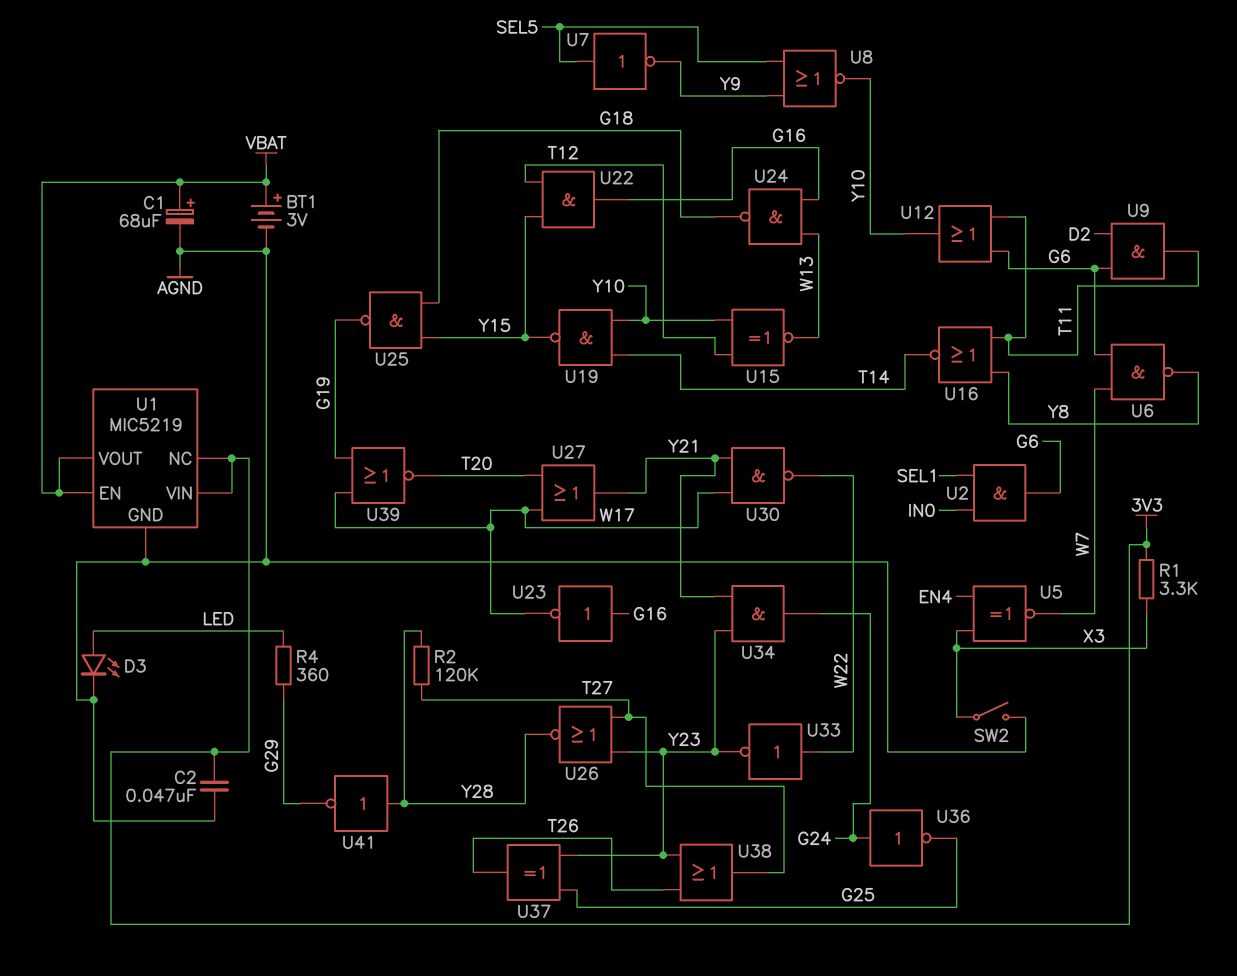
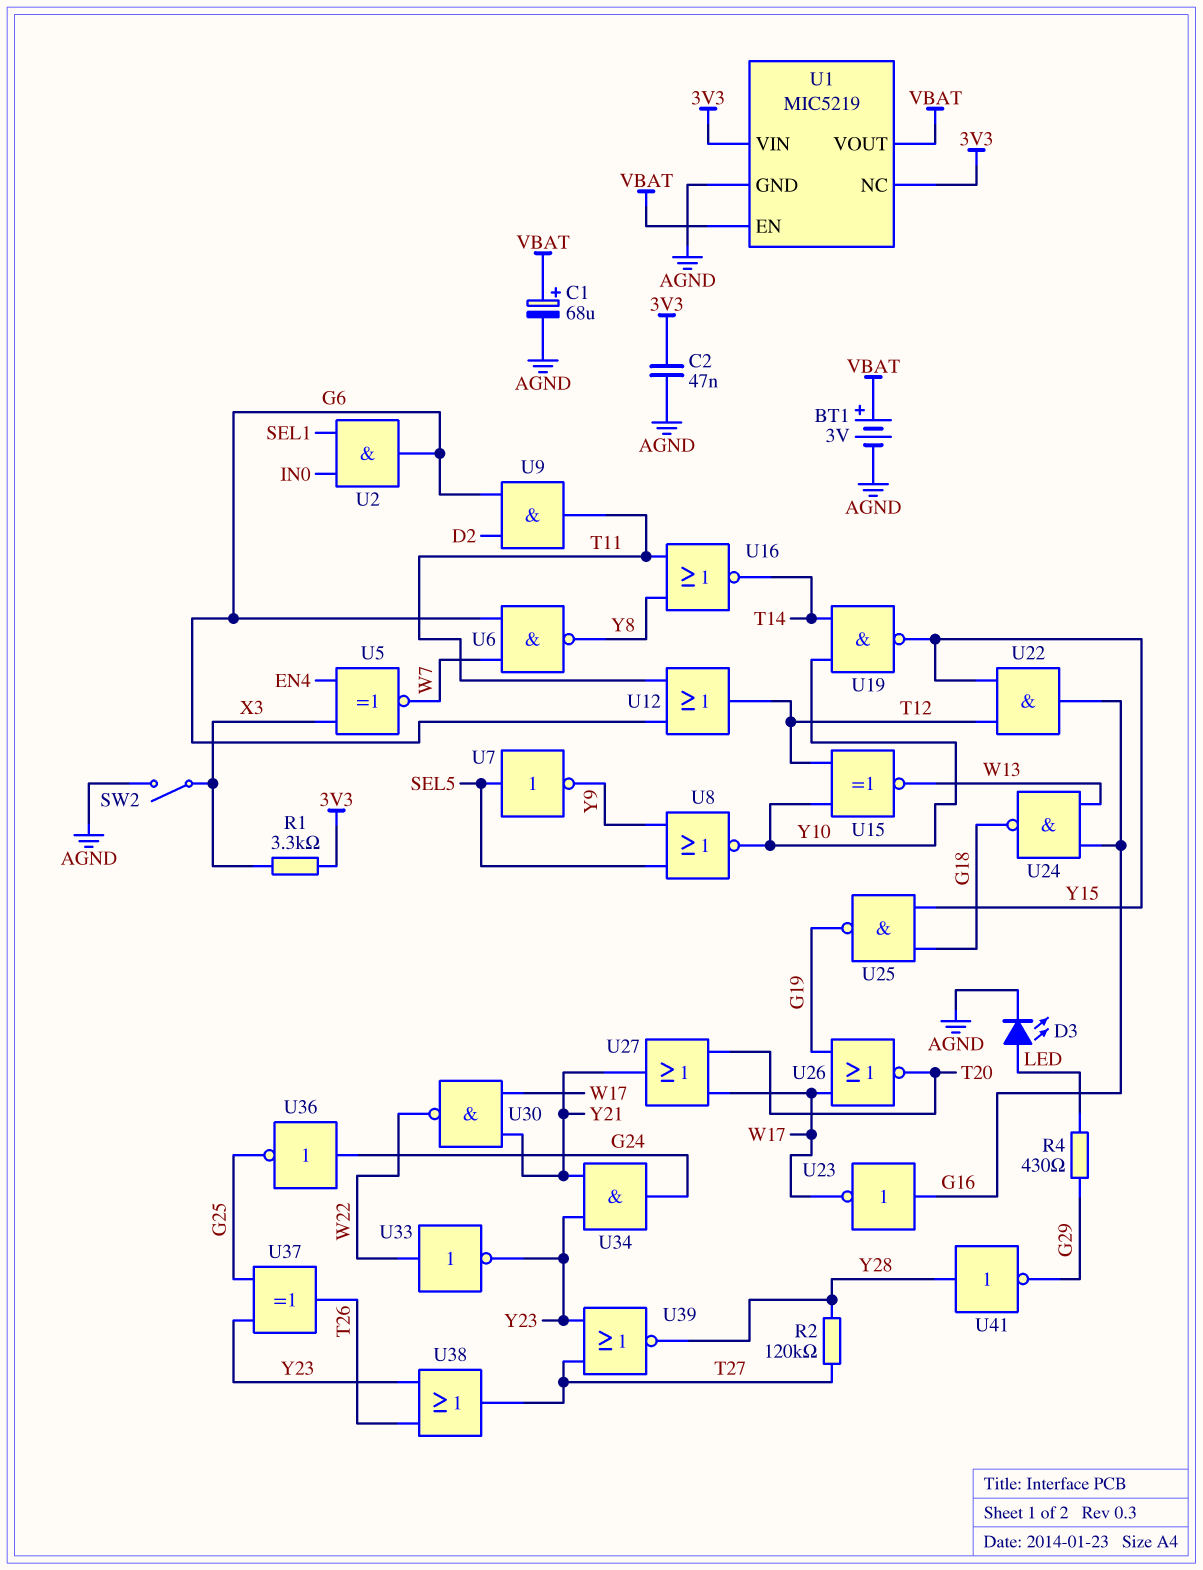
R4: 360 (G29, LED) -> 430 (G29, LED)
U12: OR (in G6, in T11, out Y10) -> OR (in G6, in T11, out T12)
U26: NOR (in T27, in Y23, out Y28) -> NOR (in G19, in W17, out T20)
U39: NOR (in G19, in W17, out T20) -> NOR (in T27, in Y23, out Y28)

